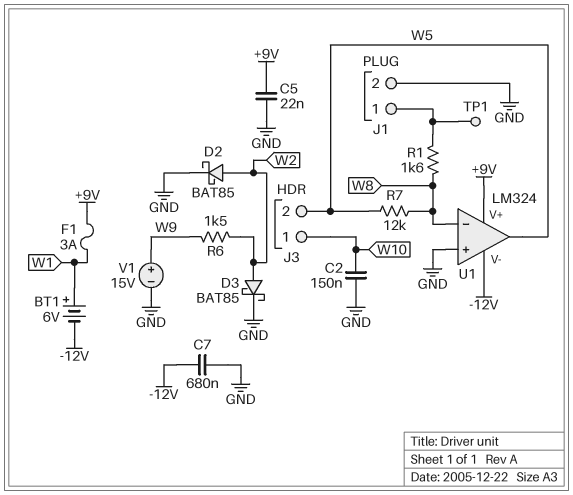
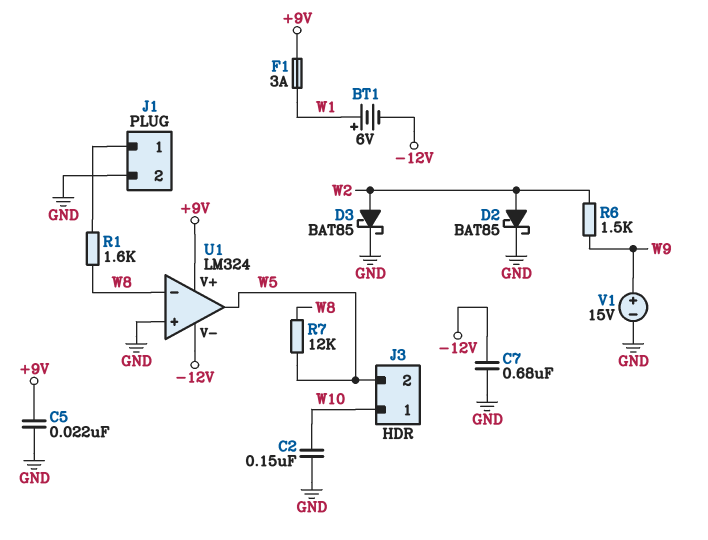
TP1: test point (J1/1) -> none

